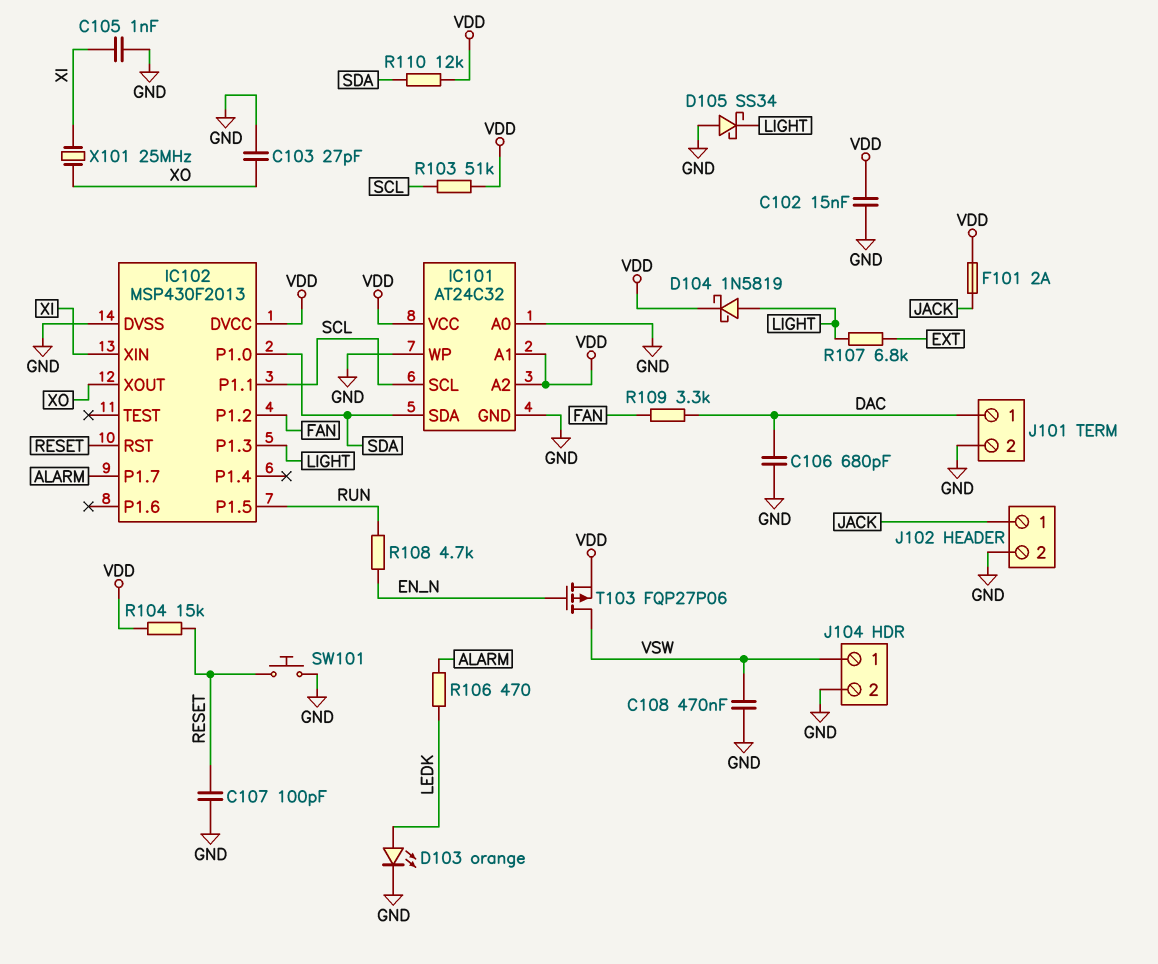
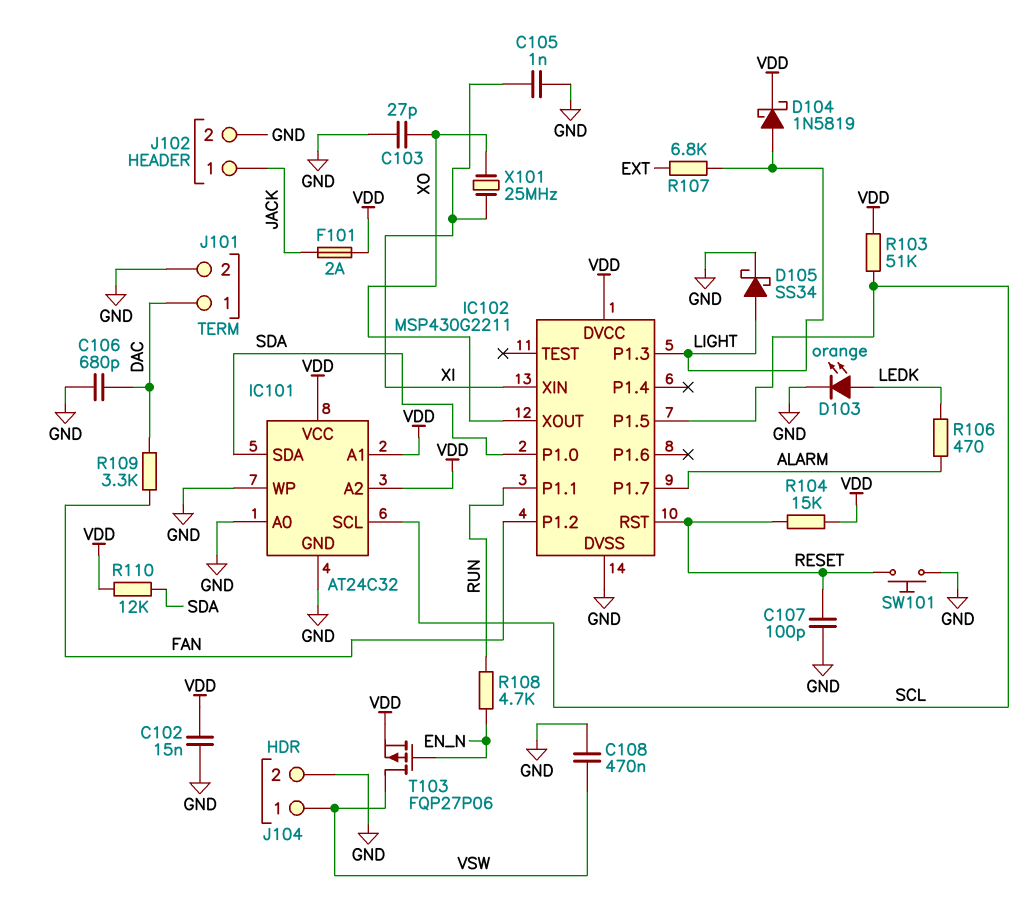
D105: schottky SS34 (A GND, K LIGHT) -> schottky SS34 (A LIGHT, K GND)
IC102: MSP430F2013 -> MSP430G2211
IC102 pin P1.1: SCL -> RUN
IC102 pin P1.5: RUN -> SCL

